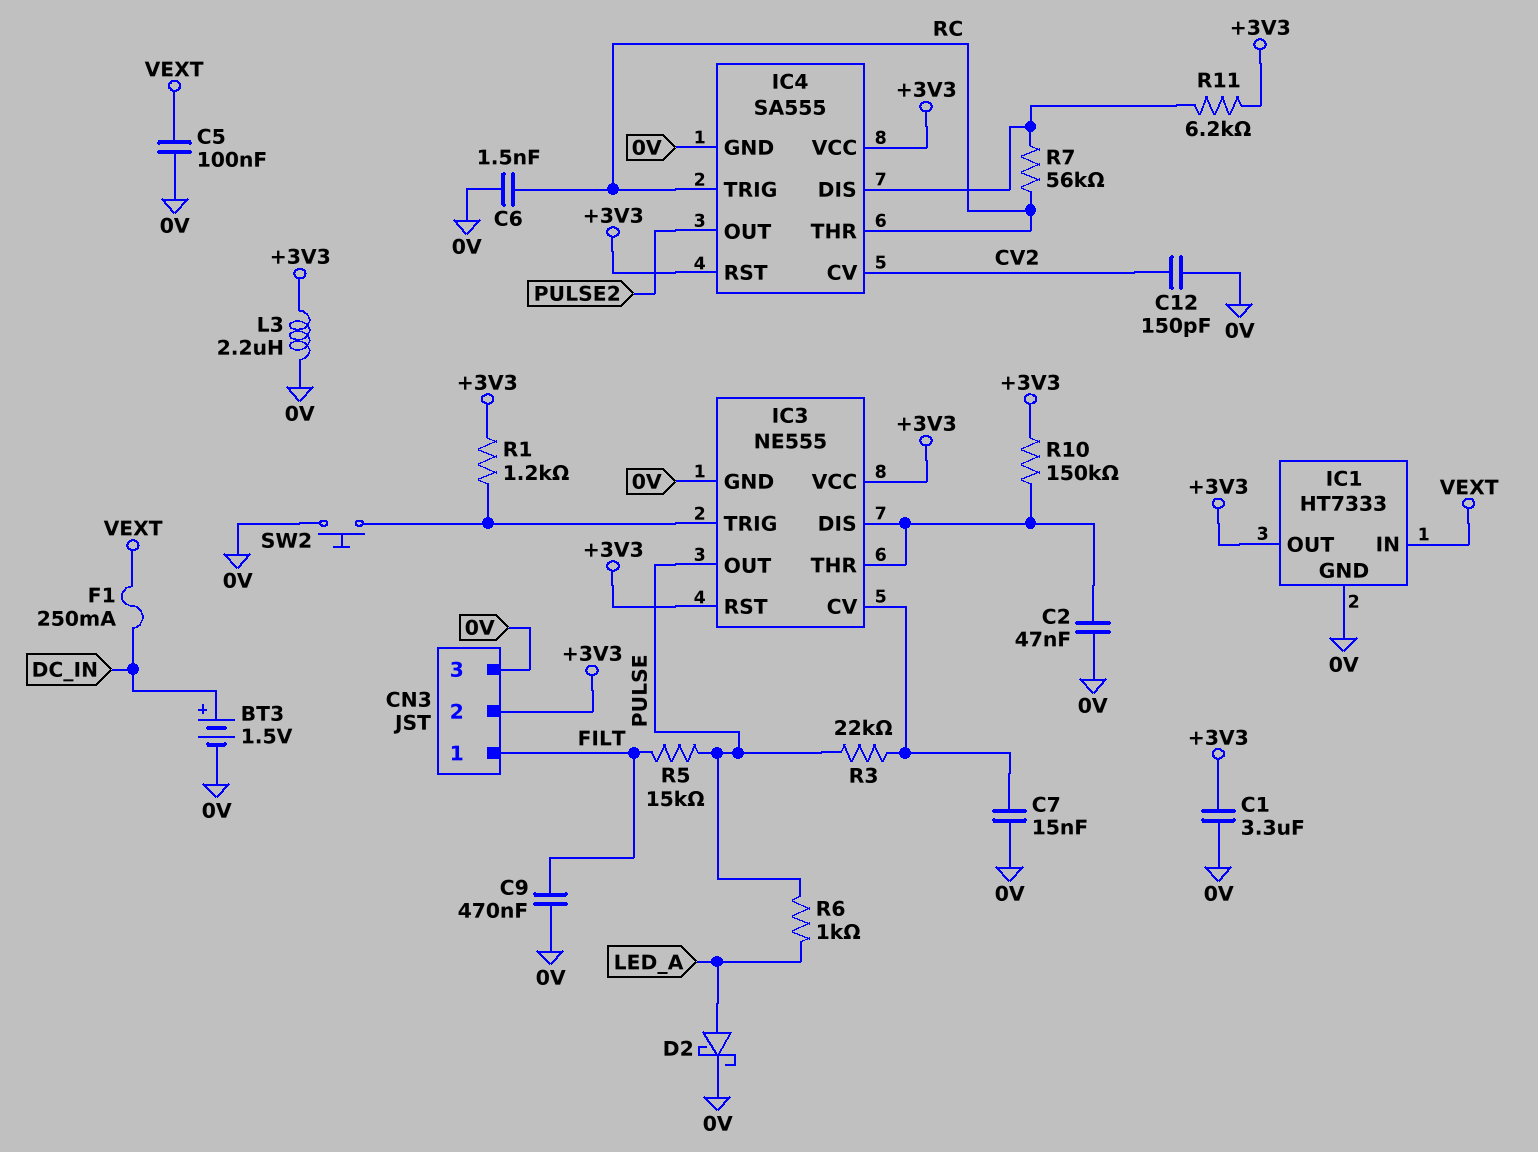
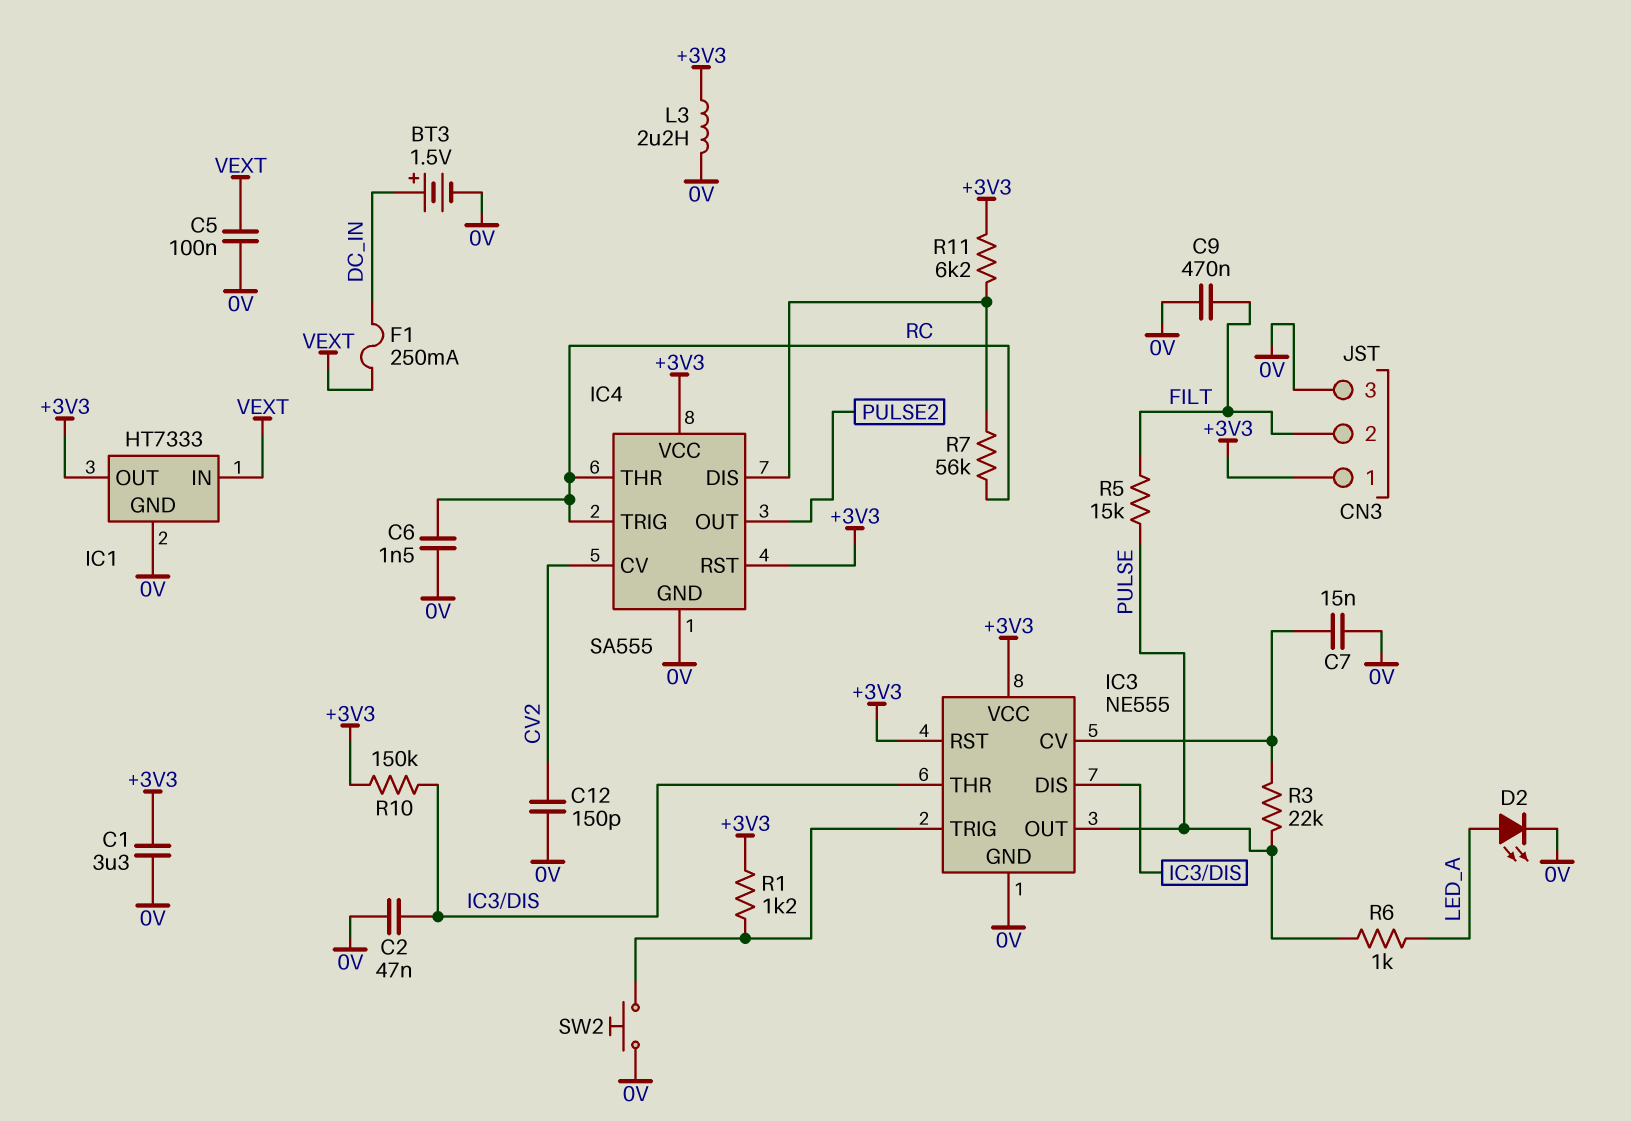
CN3 pin 1: FILT -> +3V3
CN3 pin 2: +3V3 -> FILT
D2: schottky (A LED_A, K 0V) -> LED (A LED_A, K 0V)

